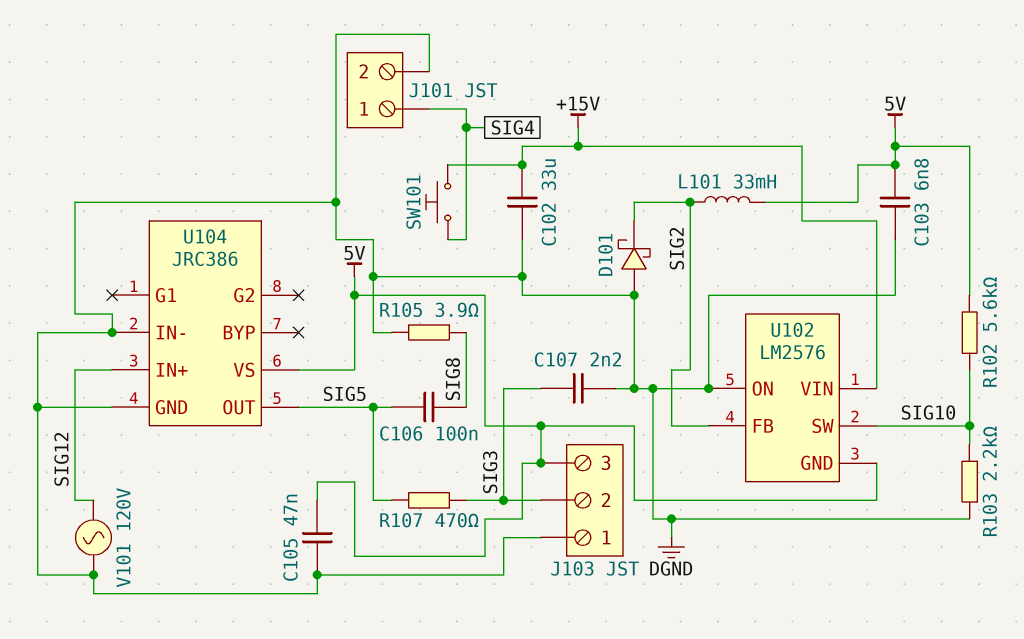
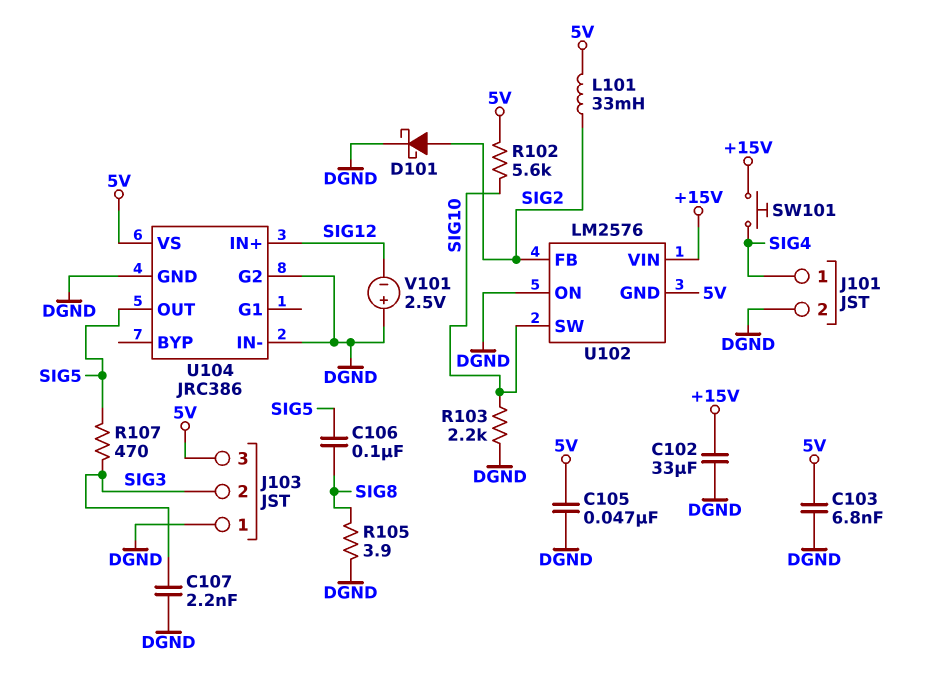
D101: schottky (A DGND, K SIG2) -> schottky (A SIG2, K DGND)
U104 pin G2: none -> DGND
V101: AC 120V (DGND, SIG12) -> 2.5V (plus DGND, minus SIG12)

